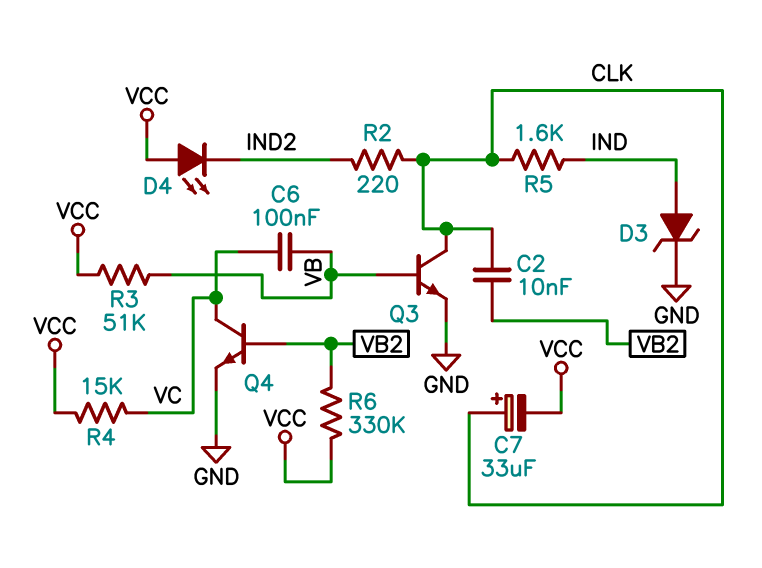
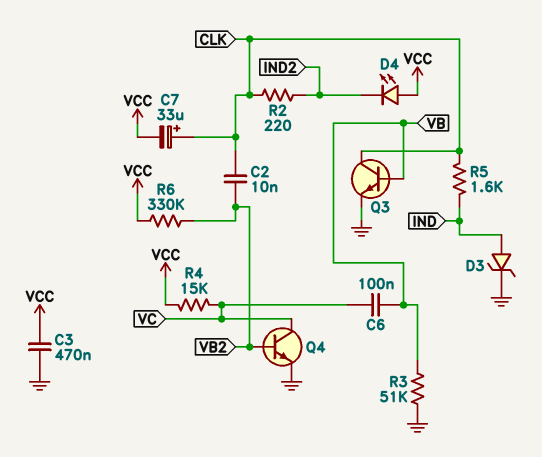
C3: none -> 470nF (GND, VCC)
R3: 51k (VB, VCC) -> 51k (GND, VB)

